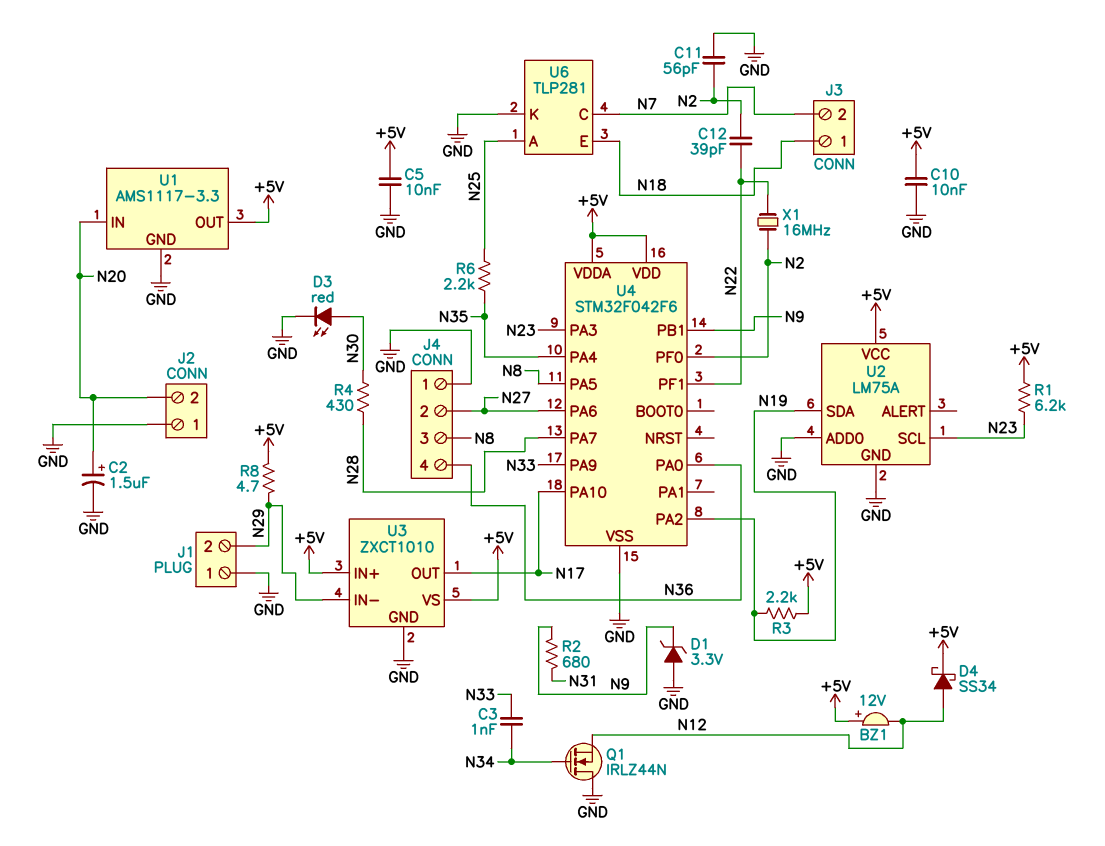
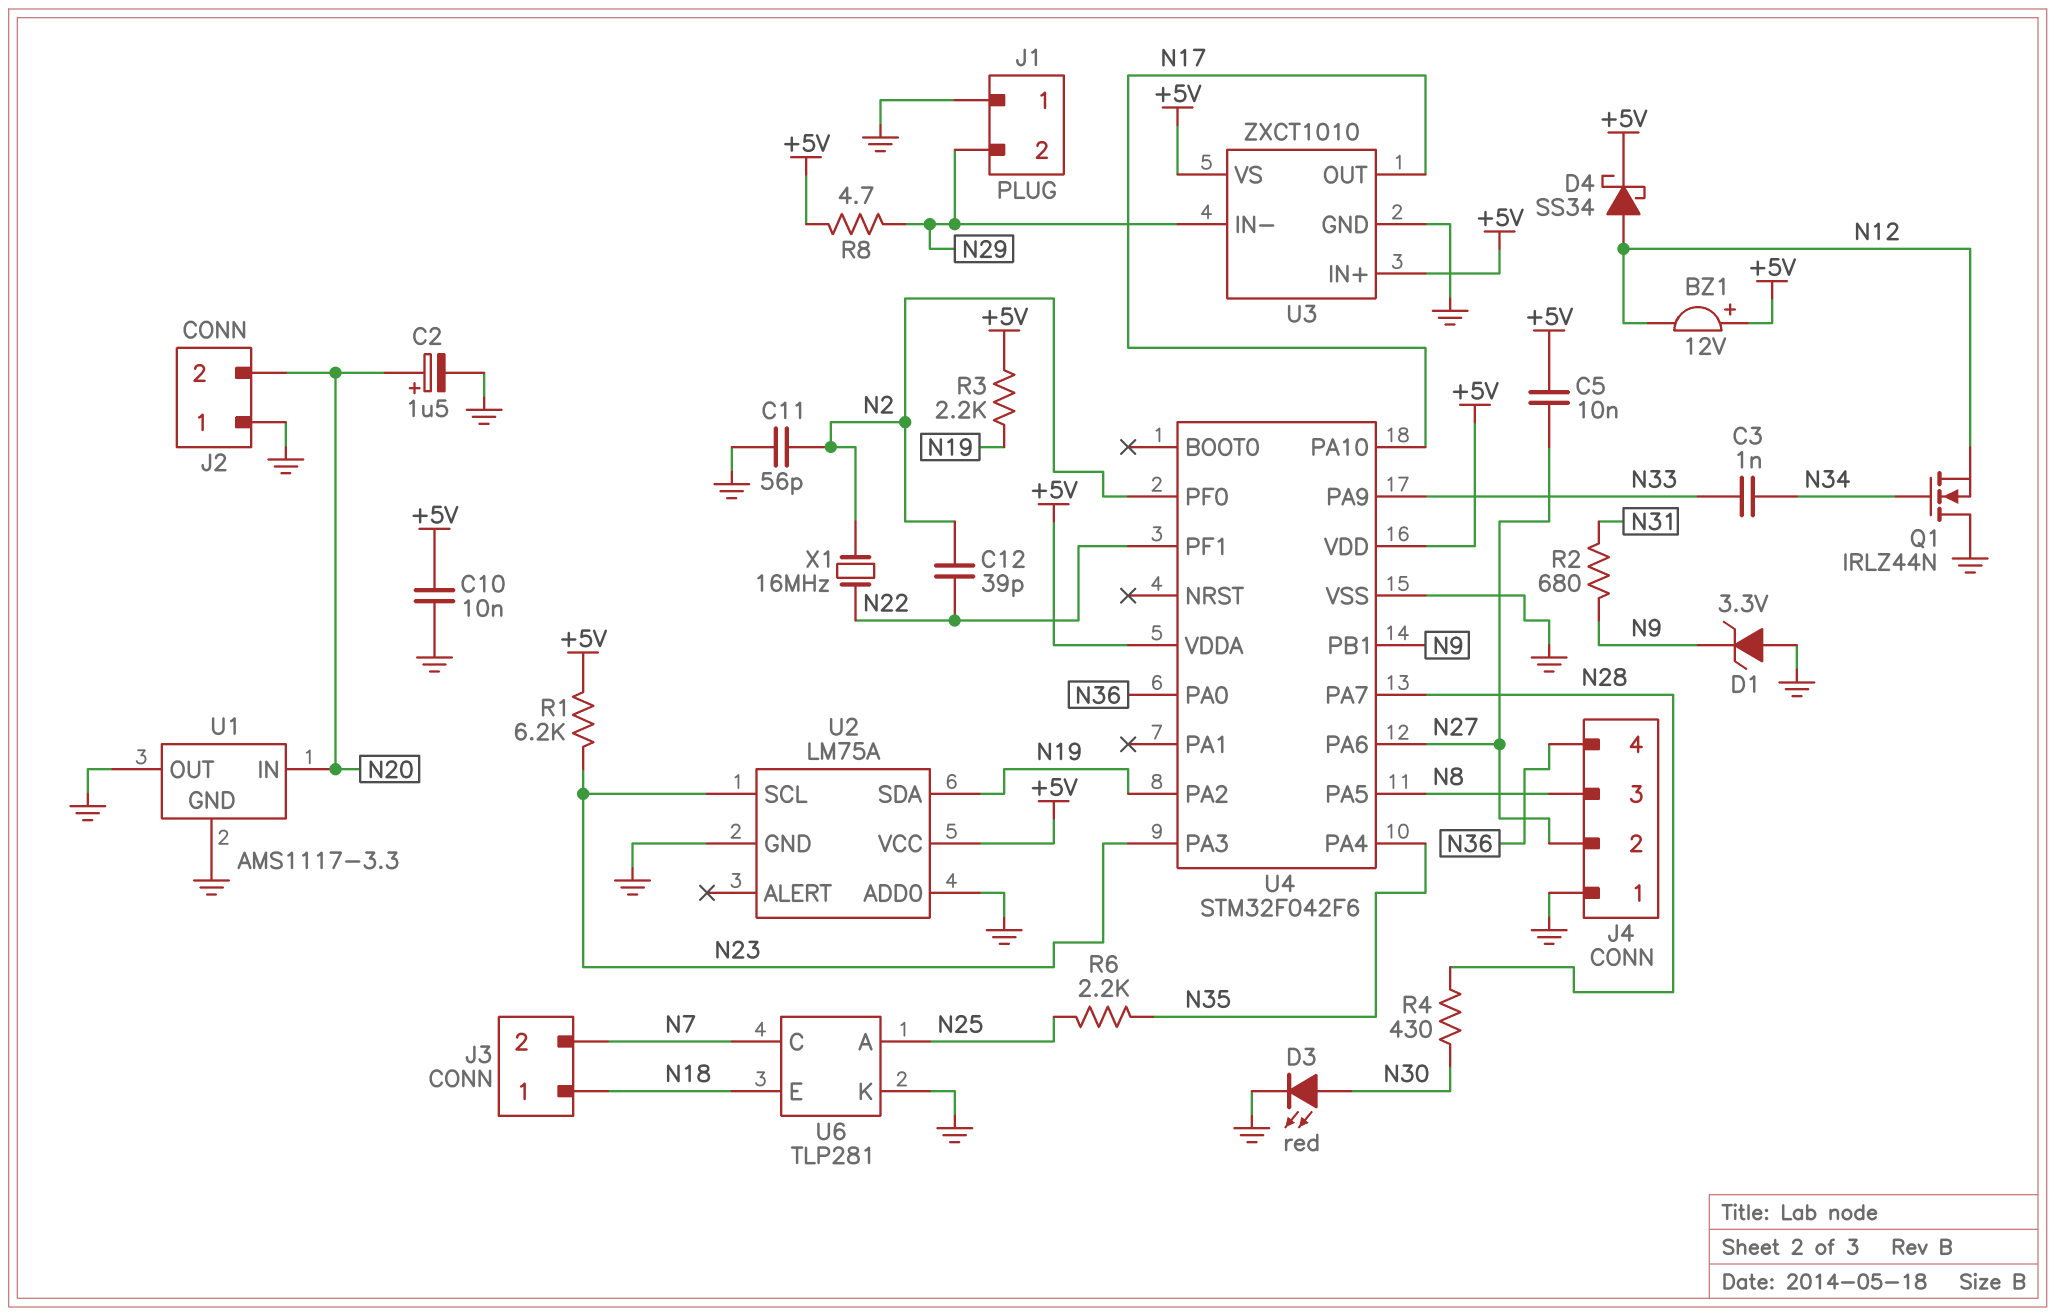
C5: 10nF (+5V, GND) -> 10nF (+5V, N27)
U1 pin OUT: +5V -> GND

